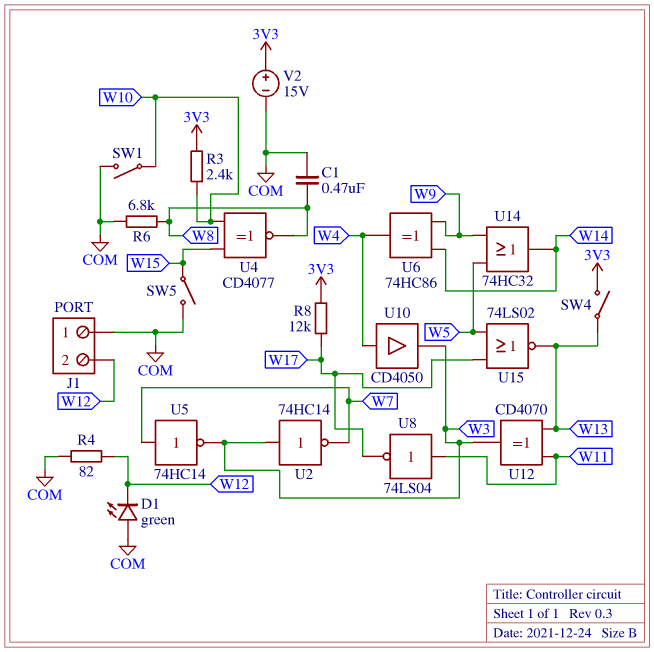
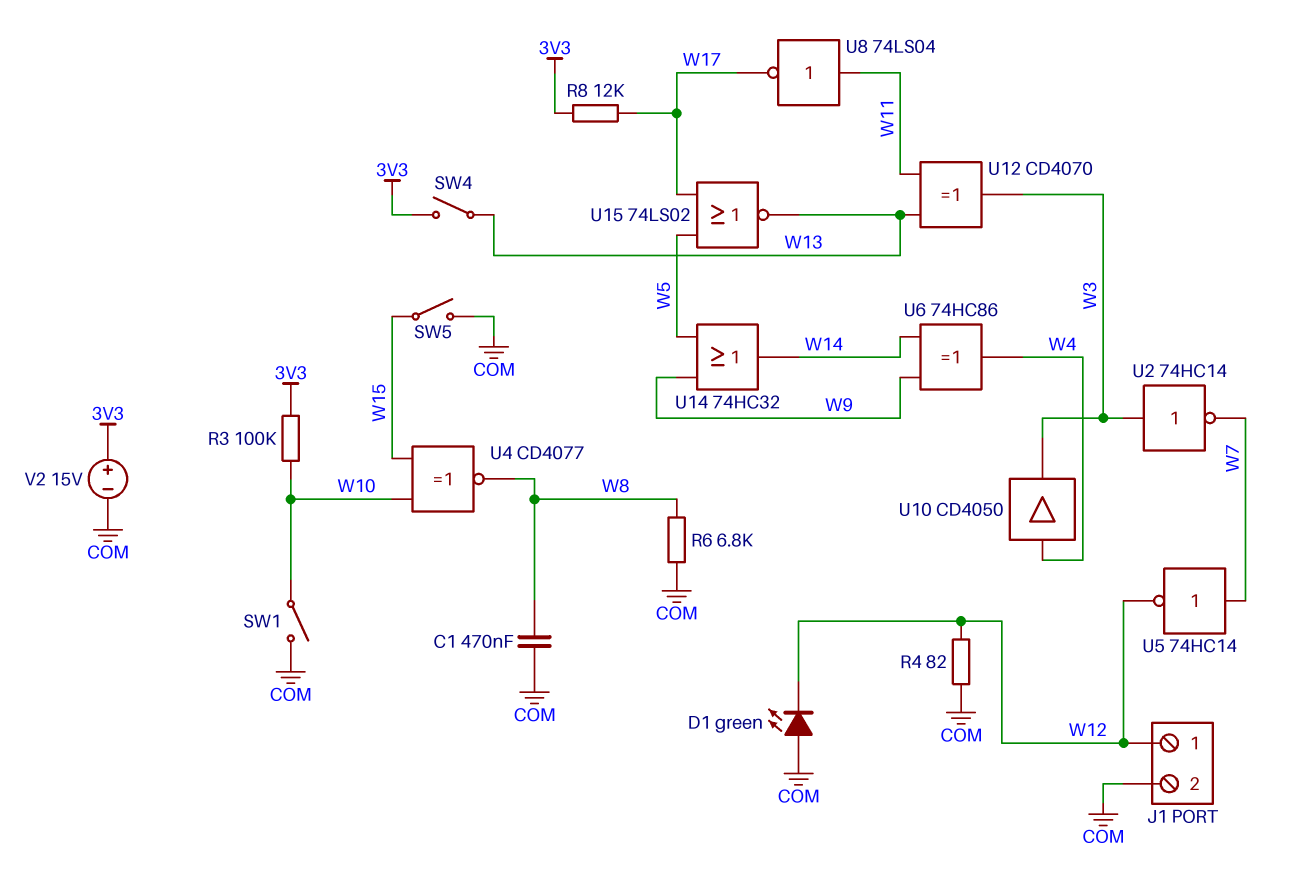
J1 pin 1: COM -> W12
J1 pin 2: W12 -> COM
R3: 2.4k (3V3, W10) -> 100k (3V3, W10)
U5: NOT 74HC14 (in W7, out W3) -> NOT 74HC14 (in W7, out W12)

